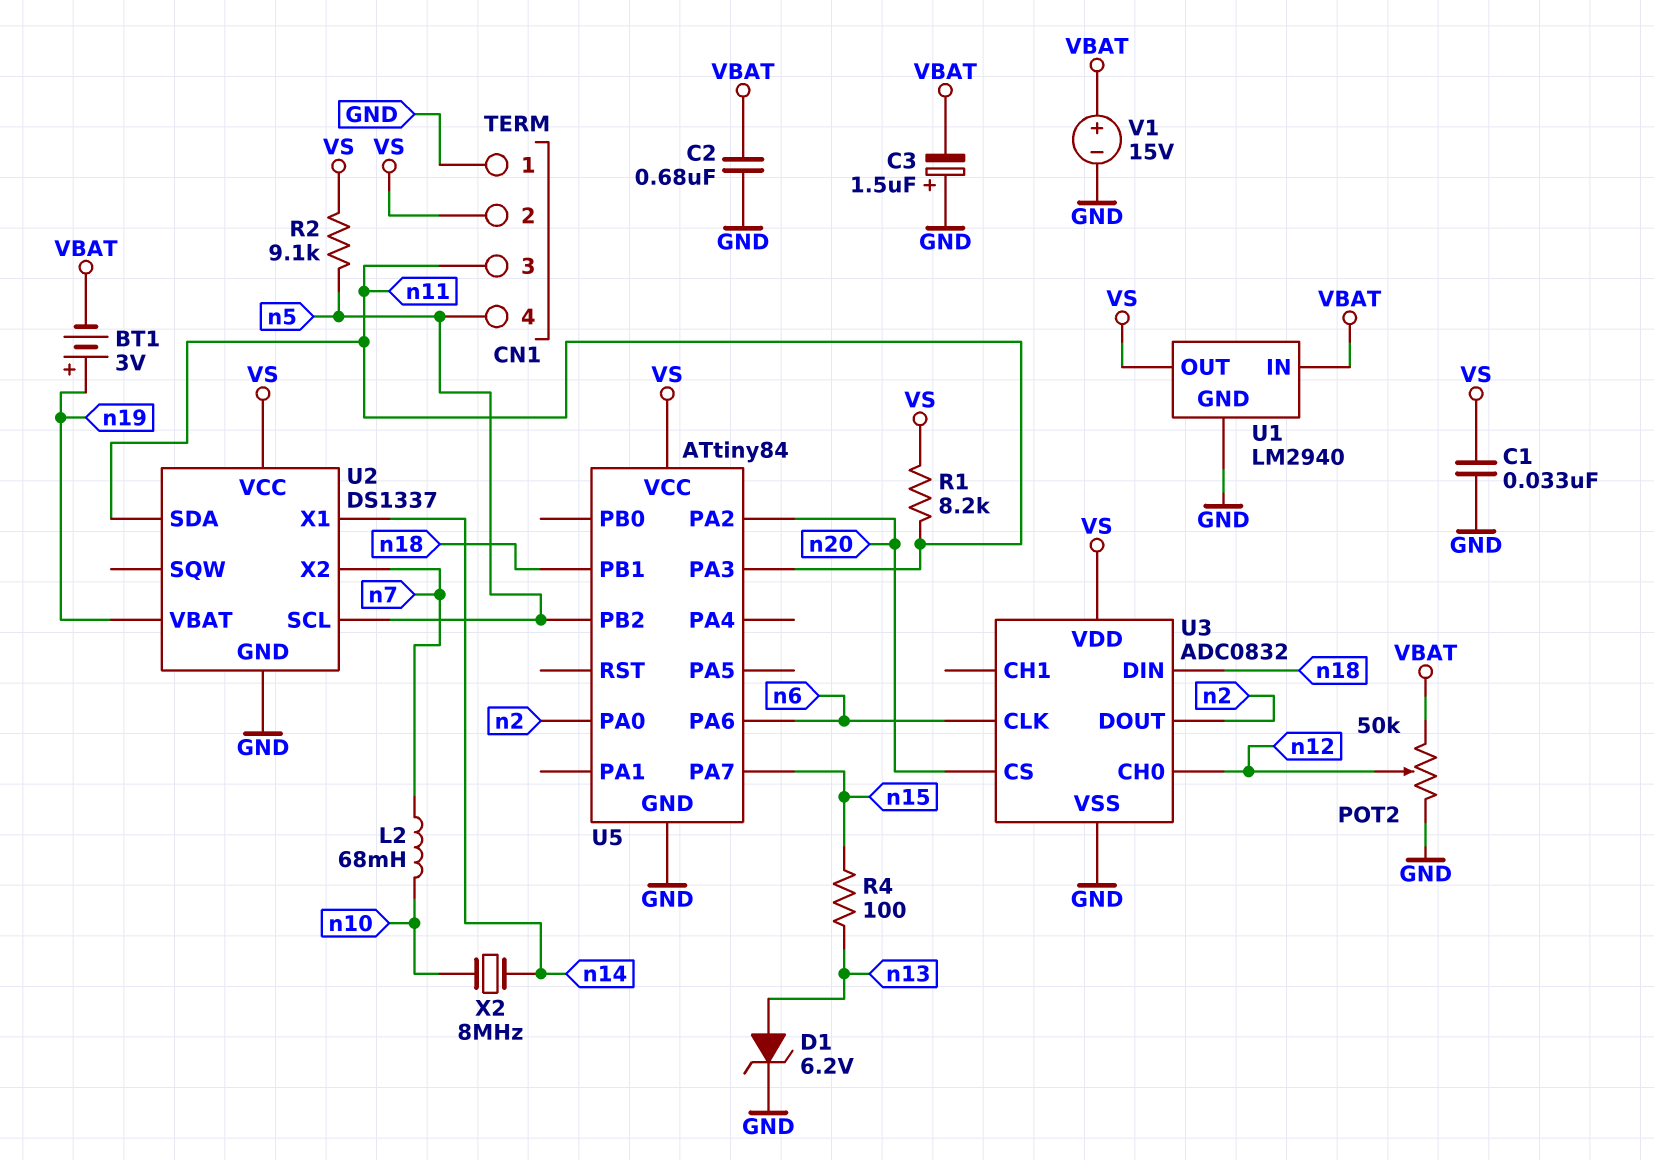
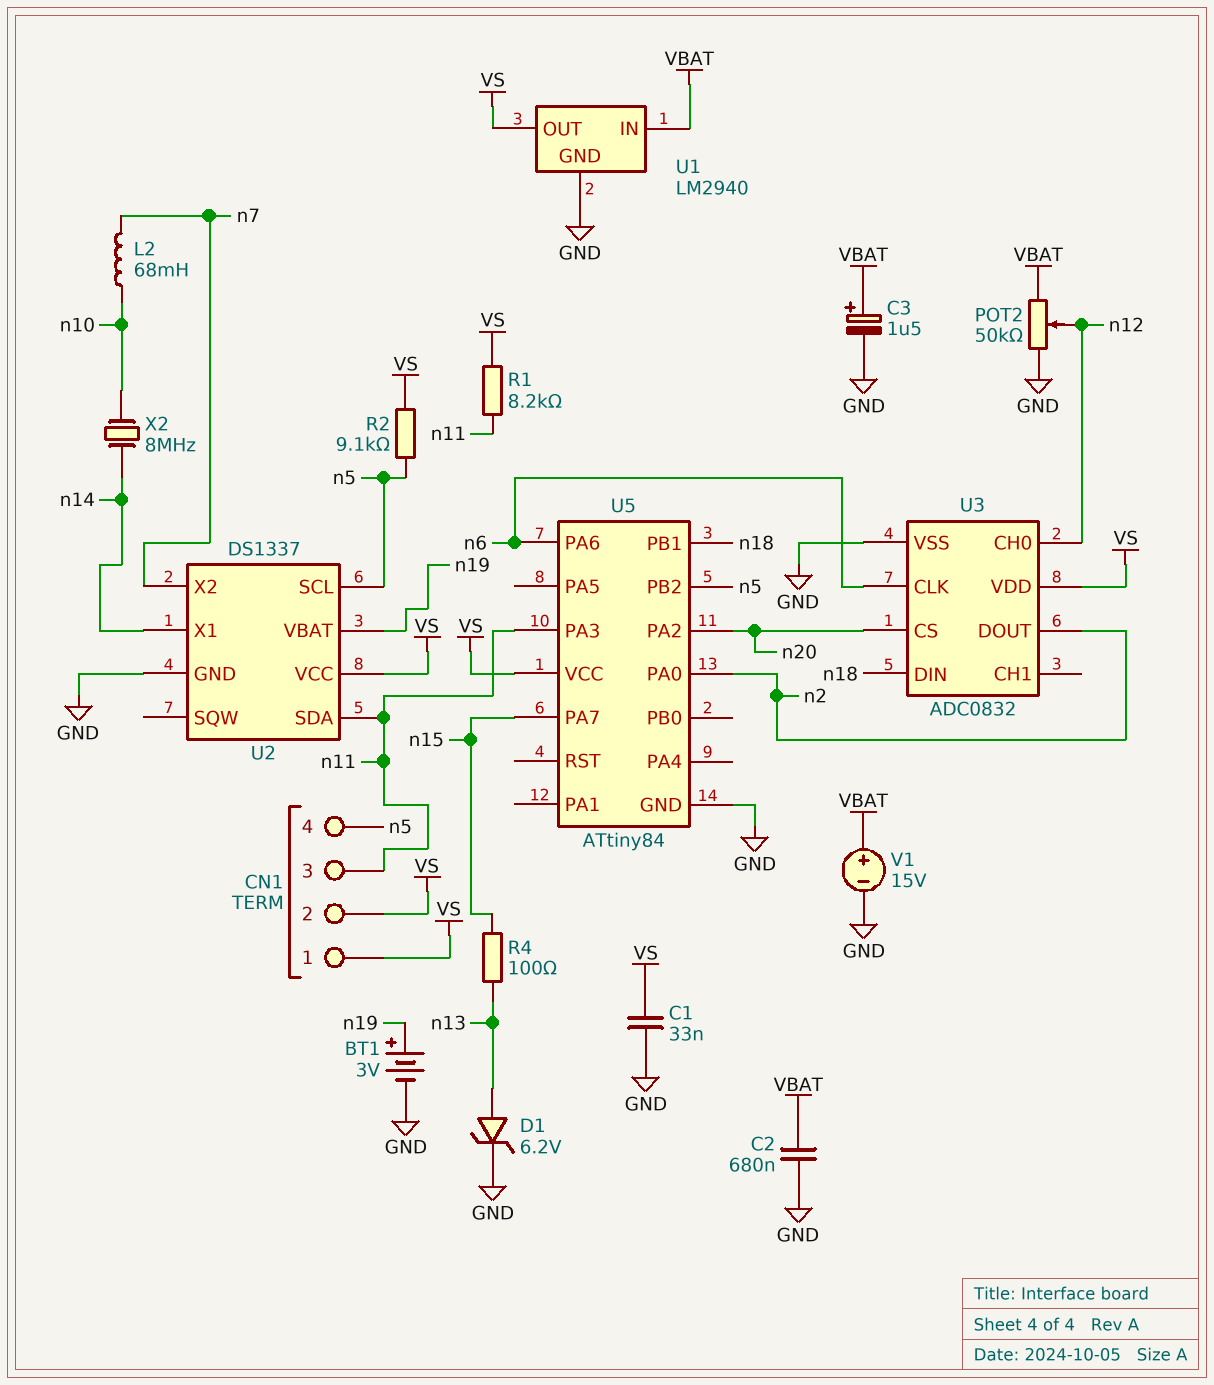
BT1: 3V (plus n19, minus VBAT) -> 3V (plus n19, minus GND)
C3: 1.5uF (plus GND, minus VBAT) -> 1.5uF (plus VBAT, minus GND)
CN1 pin 1: GND -> VS

